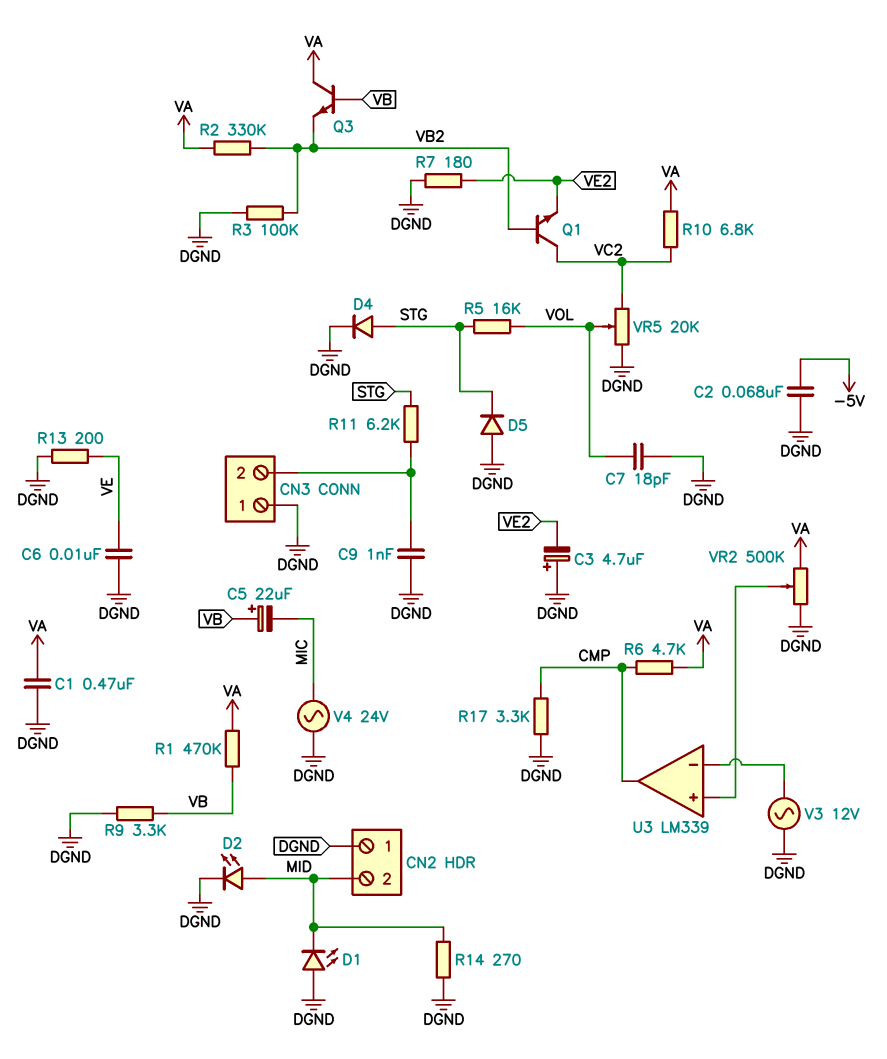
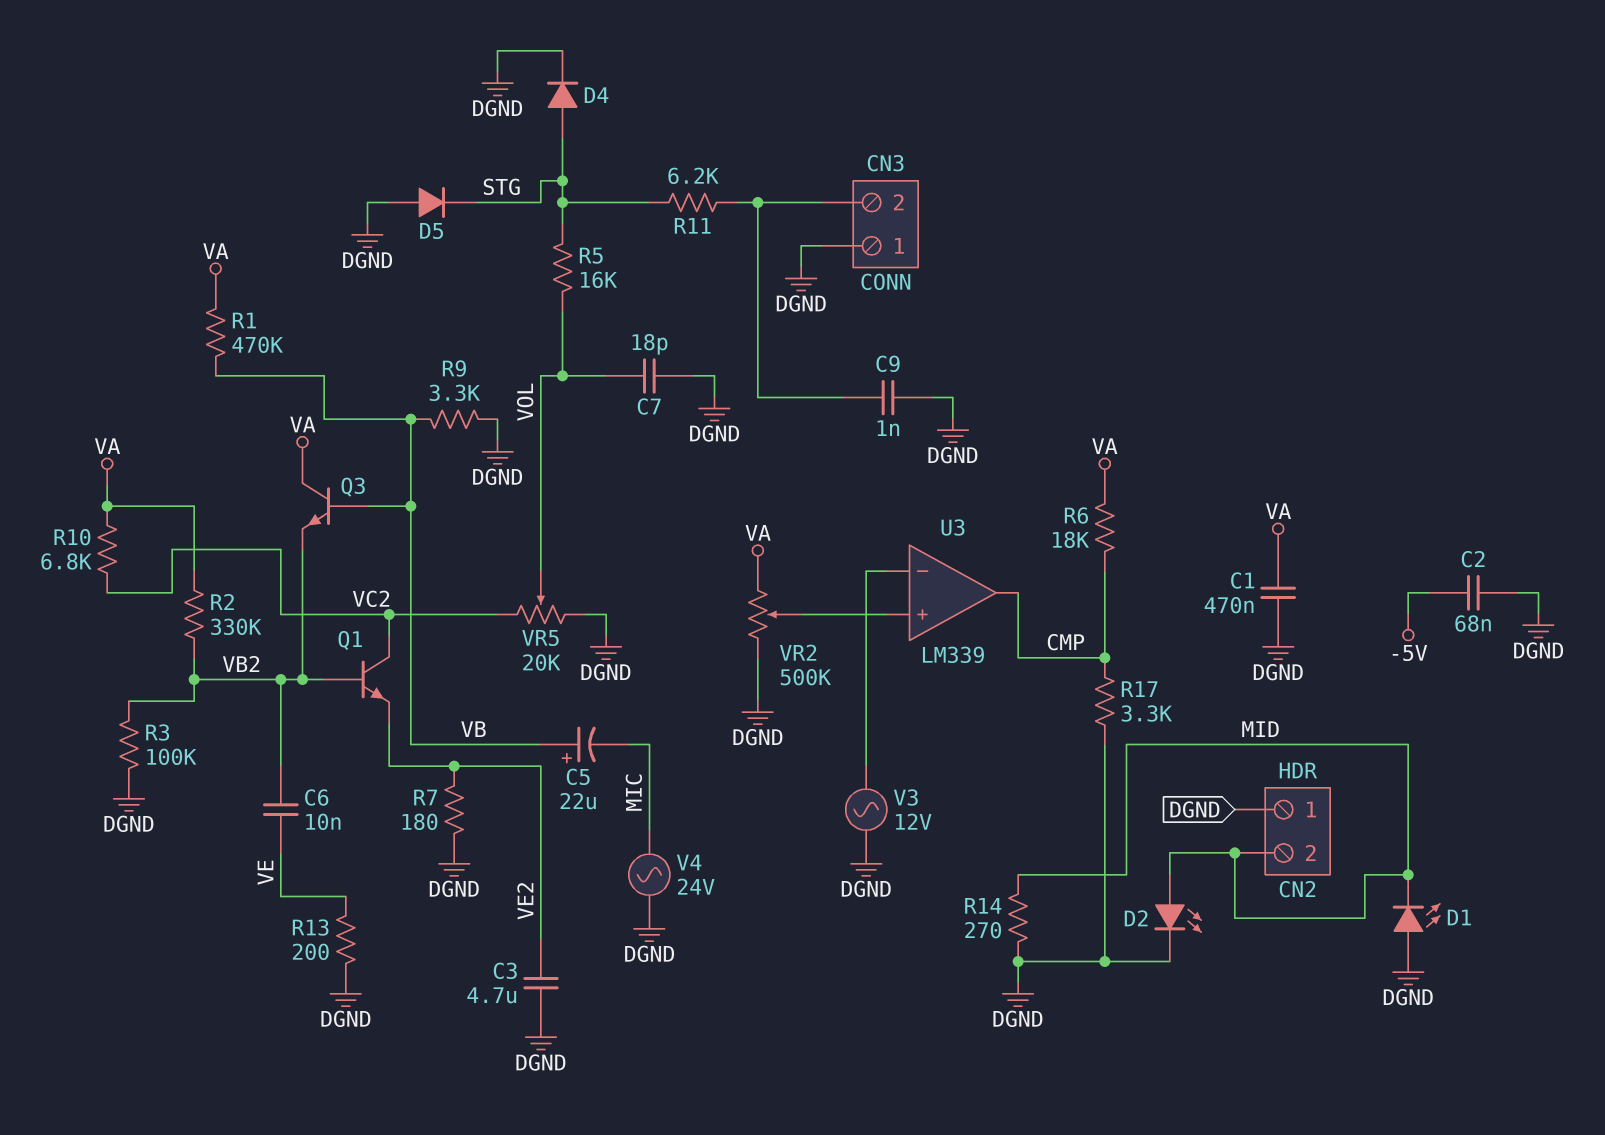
C3: 4.7uF (plus DGND, minus VE2) -> 4.7uF (DGND, VE2)
C6: 10nF (DGND, VE) -> 10nF (VB2, VE)
R6: 4.7k (CMP, VA) -> 18k (CMP, VA)

